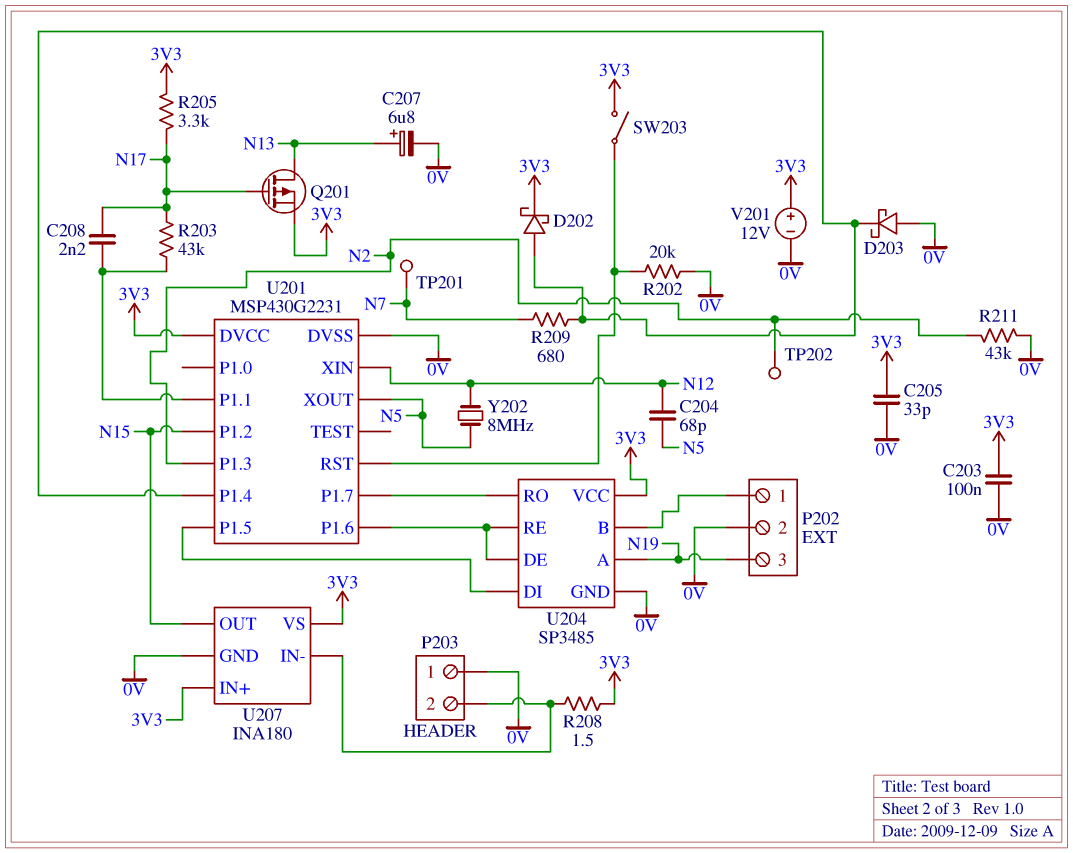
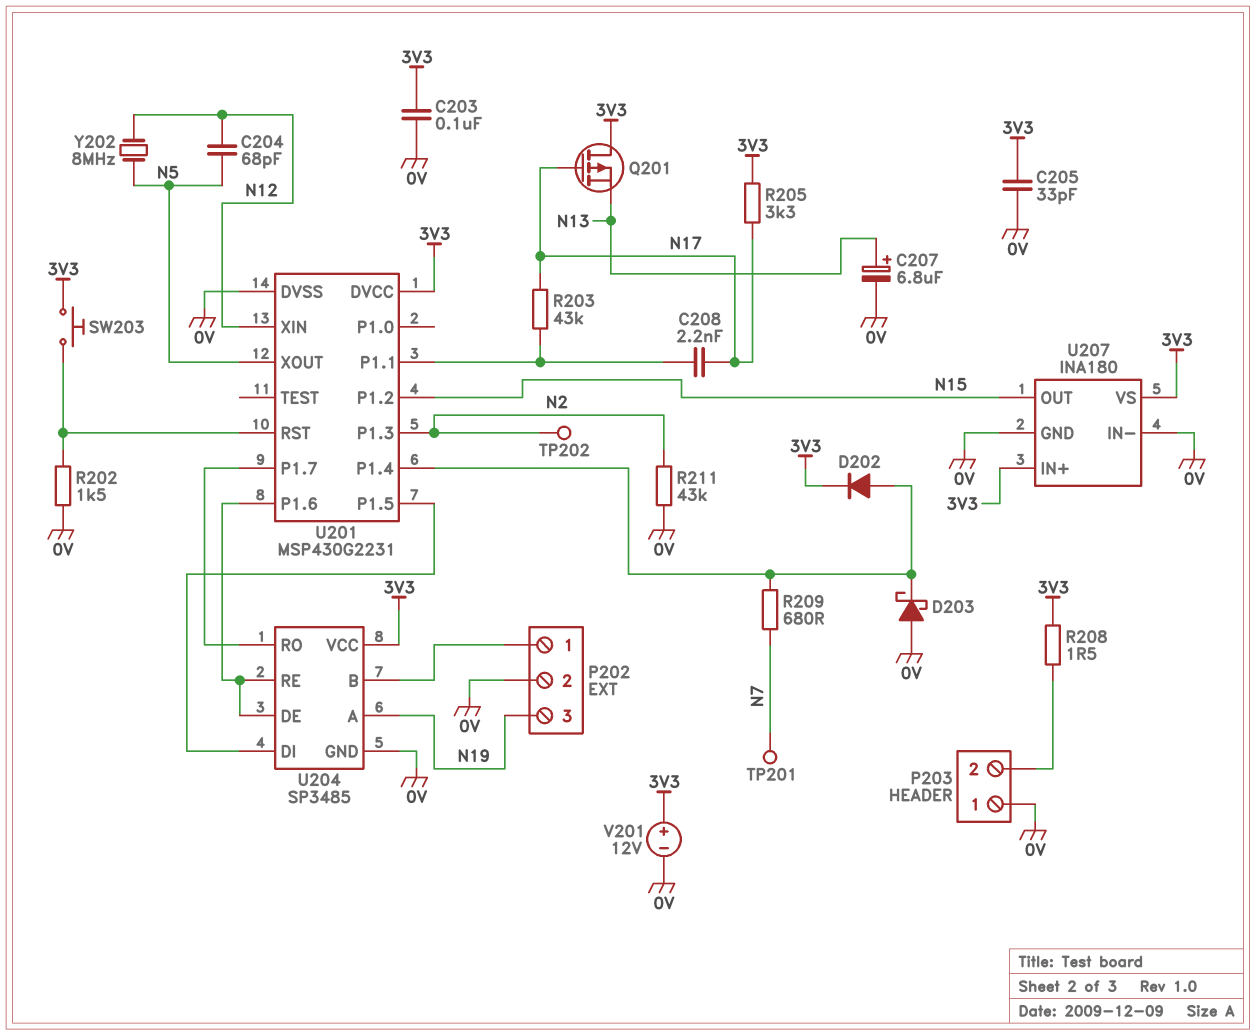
D202: schottky (A U201/P1.4, K 3V3) -> diode (A U201/P1.4, K 3V3)
Q201: PMOS (G N17, D N13, S 3V3) -> PMOS (G N17, D 3V3, S N13)
R202: 20k (0V, U201/RST) -> 1.5k (0V, U201/RST)
SW203: switch (3V3, U201/RST) -> button (3V3, U201/RST)
U207 pin IN-: P203/2 -> 0V

